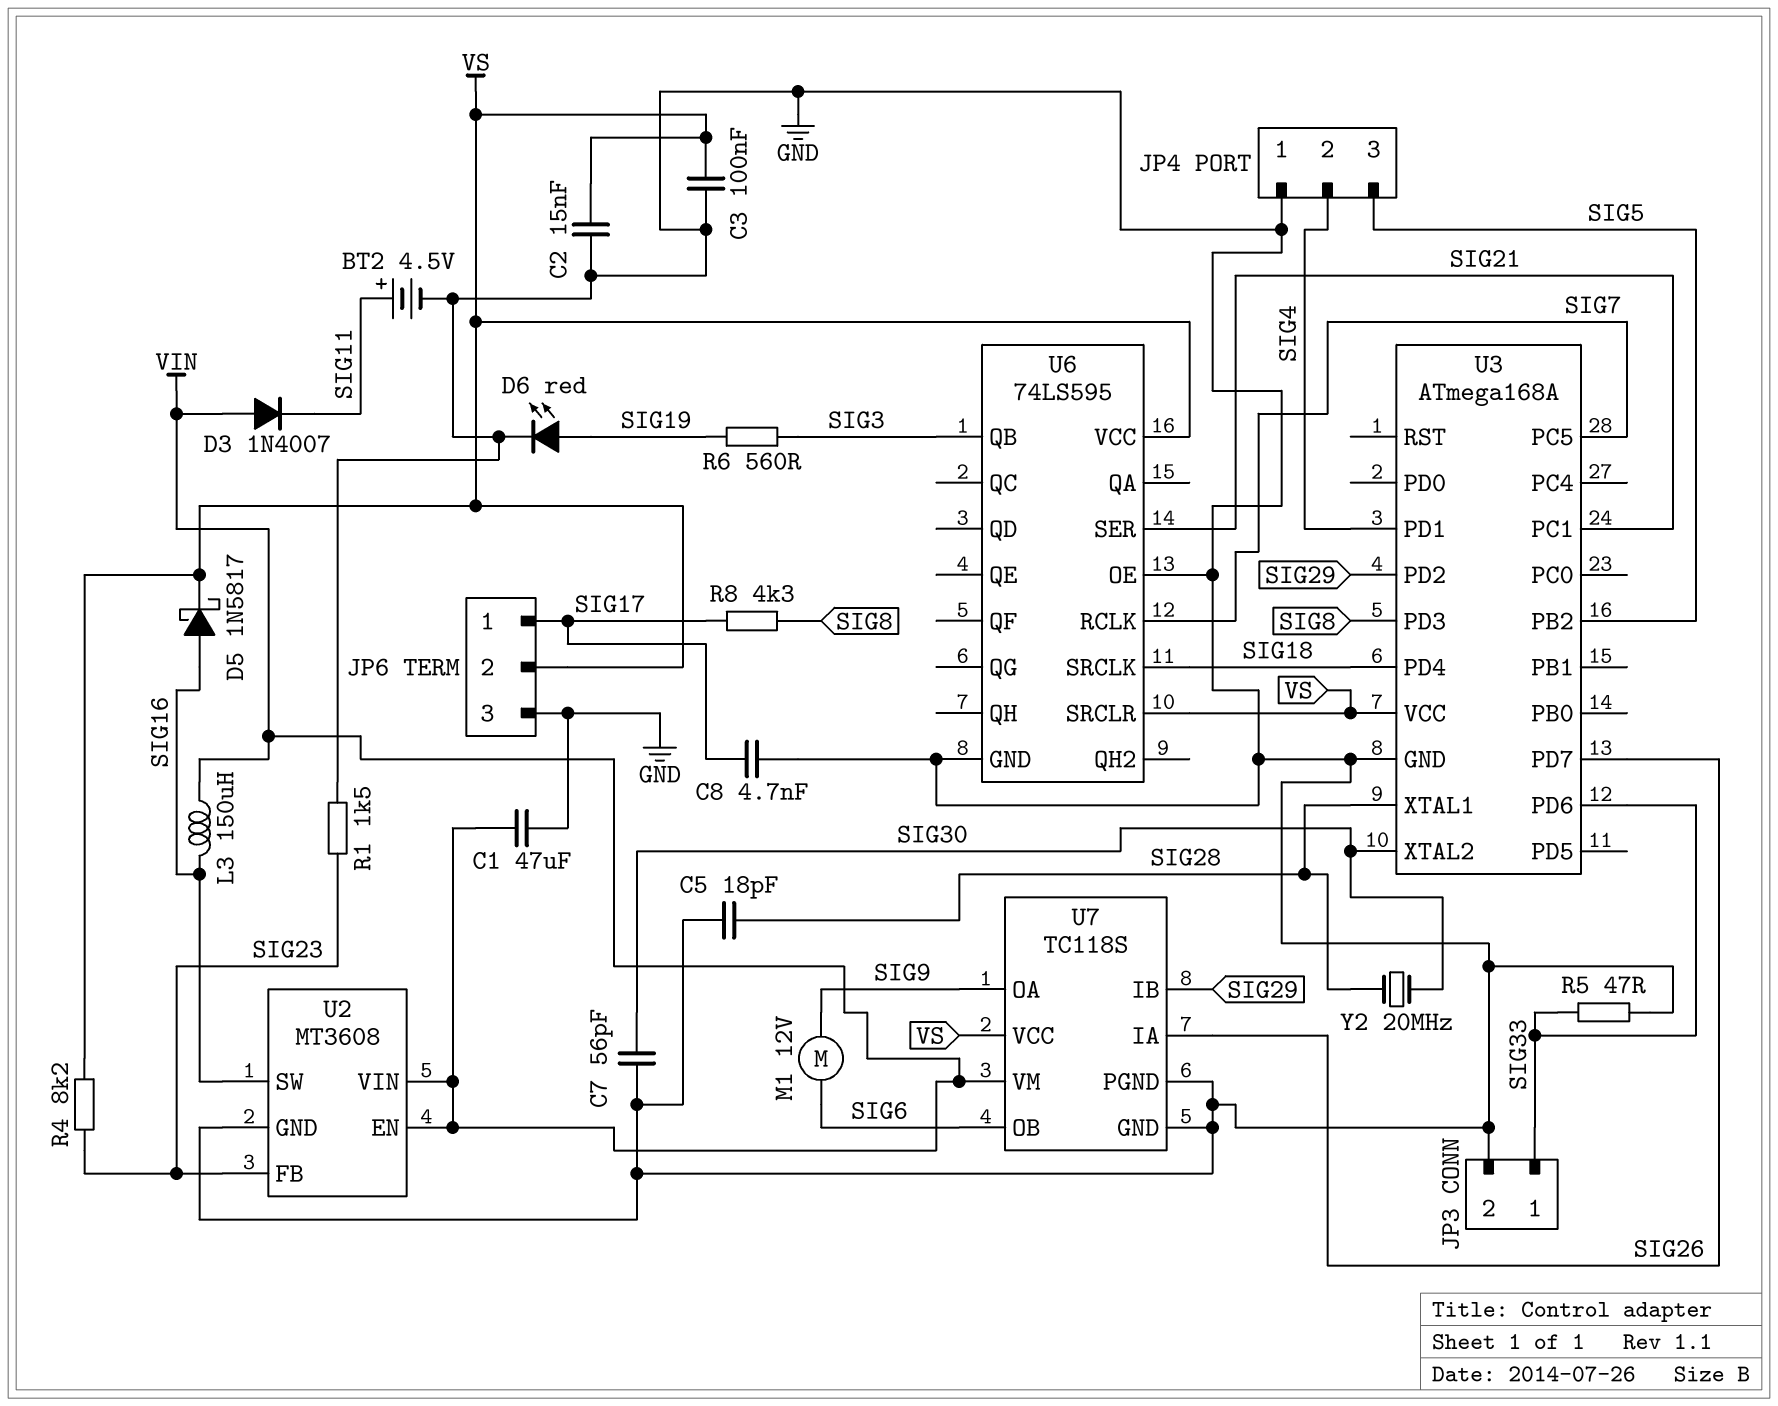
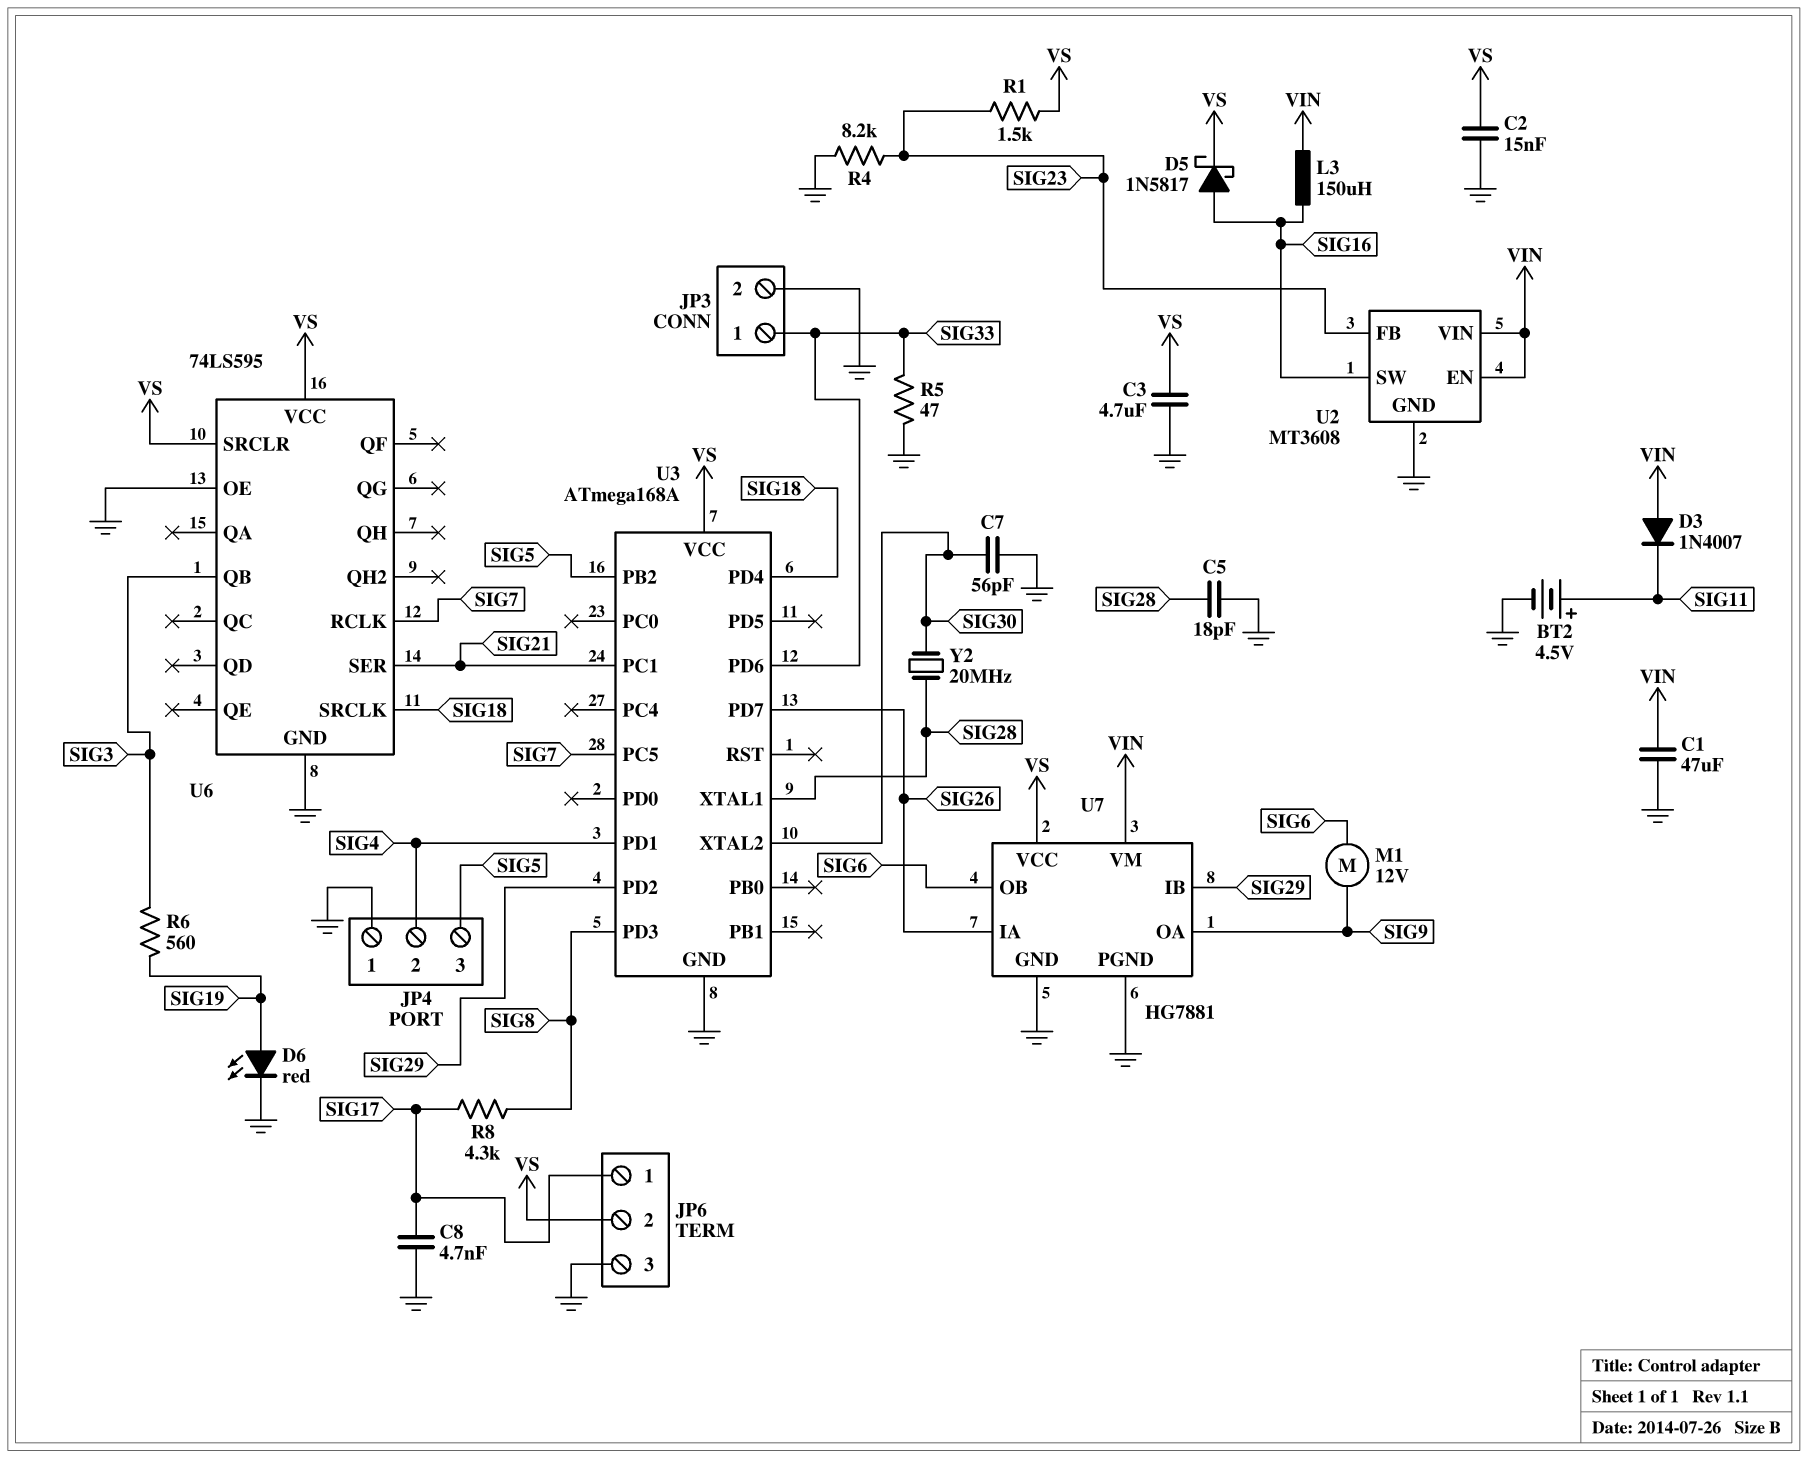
C3: 100nF (GND, VS) -> 4.7uF (GND, VS)
R1: 1.5k (GND, SIG23) -> 1.5k (SIG23, VS)
R4: 8.2k (SIG23, VS) -> 8.2k (GND, SIG23)
U7: TC118S -> HG7881

